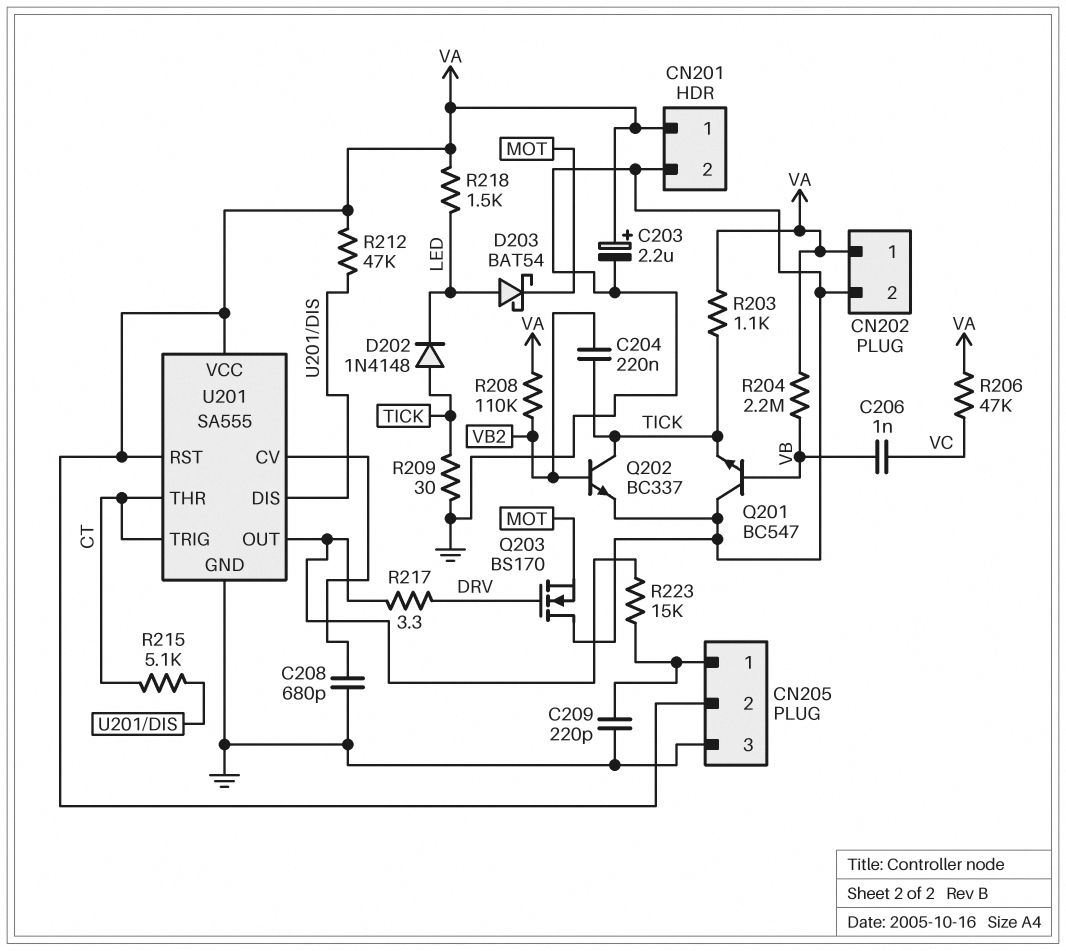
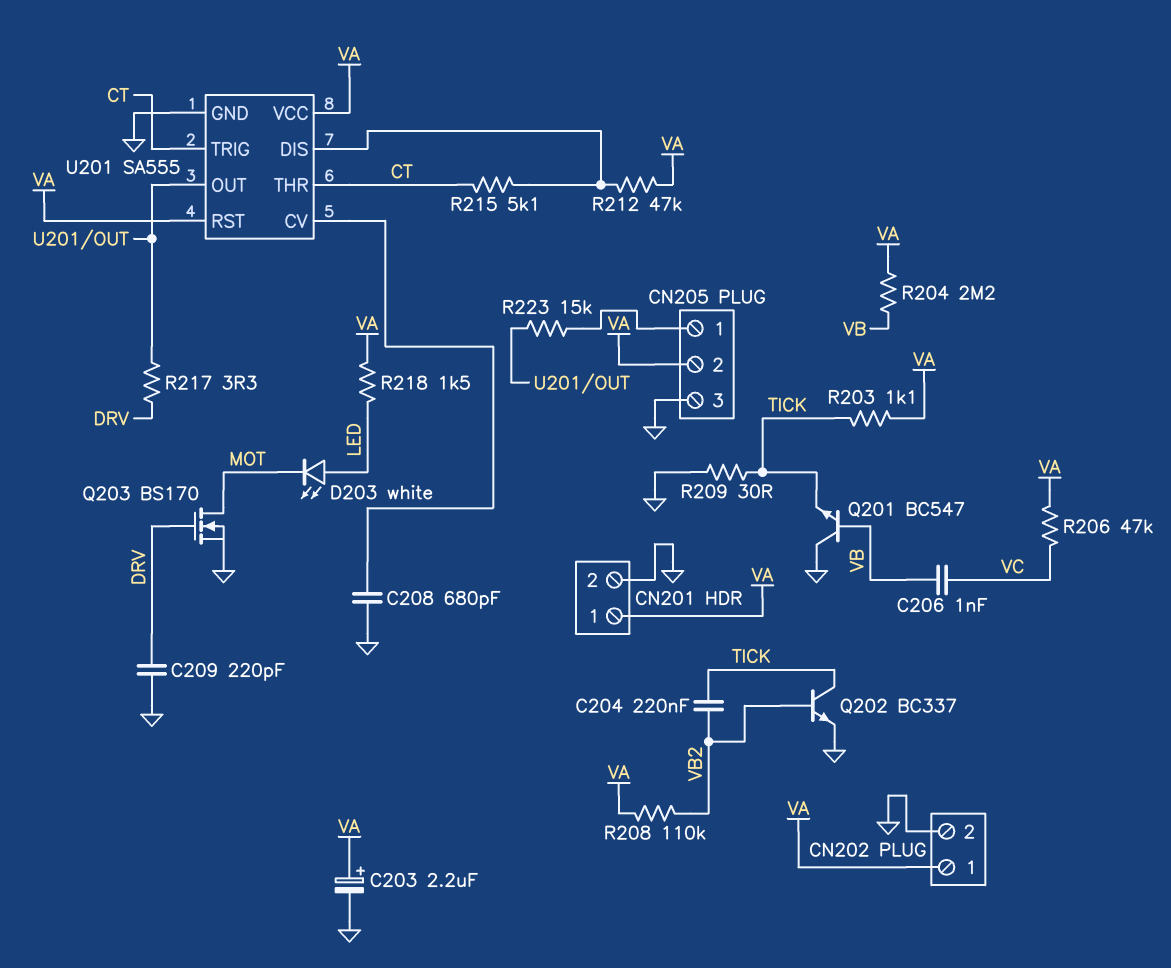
C209: 220pF (CN205/1, GND) -> 220pF (DRV, GND)
D202: diode 1N4148 (A TICK, K LED) -> none
D203: schottky BAT54 (A LED, K MOT) -> LED white (A LED, K MOT)
Q203: NMOS BS170 (G DRV, D GND, S MOT) -> NMOS BS170 (G DRV, D MOT, S GND)

